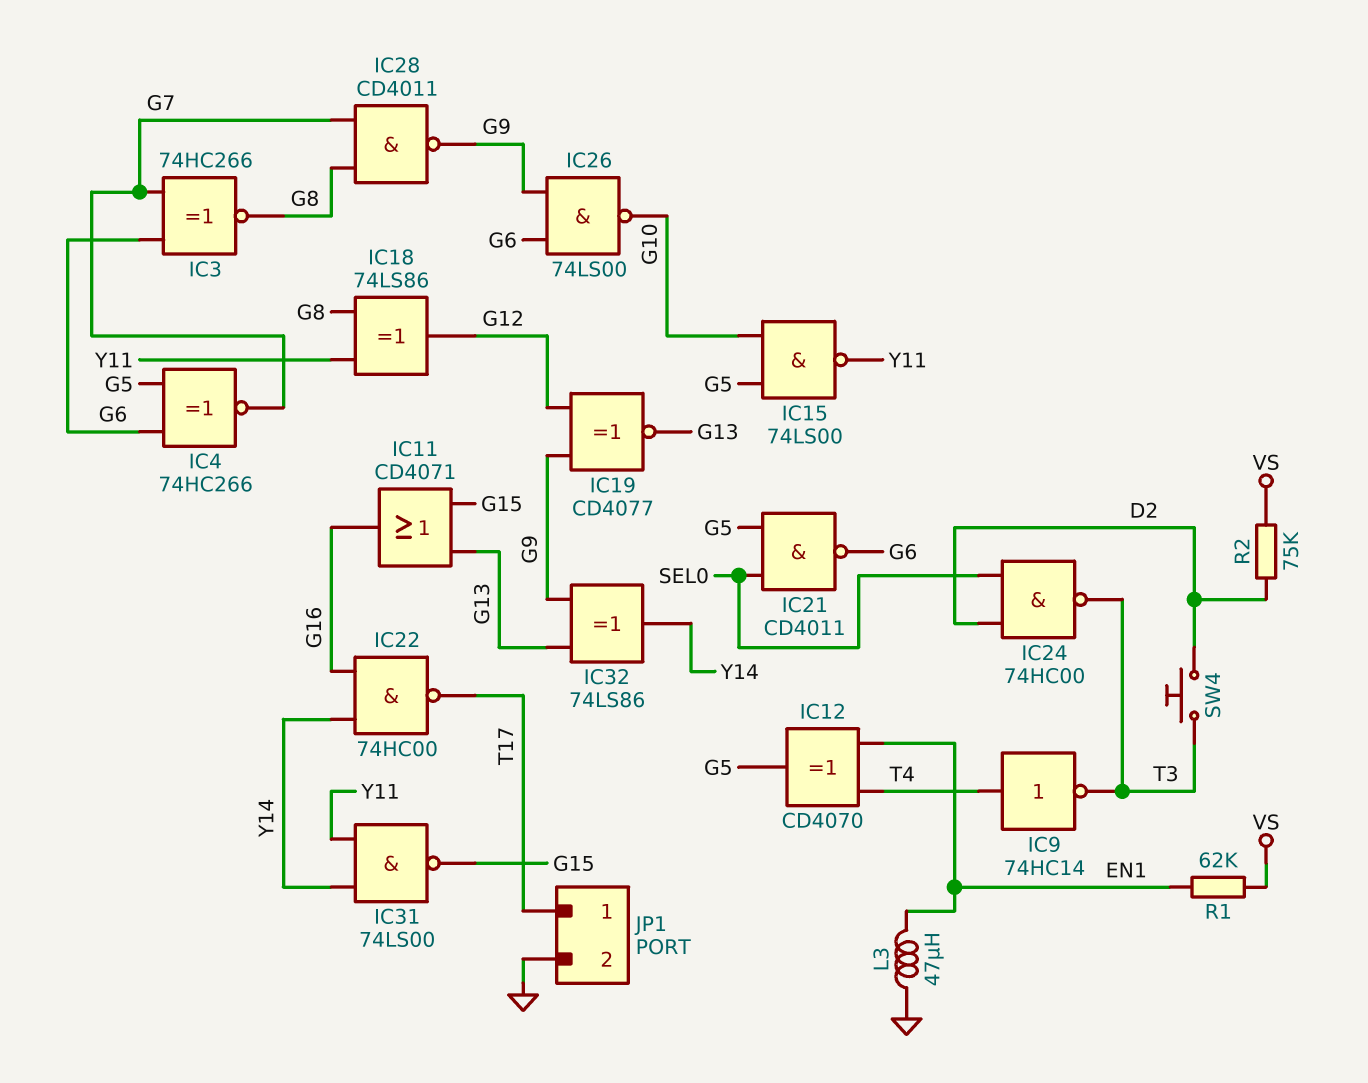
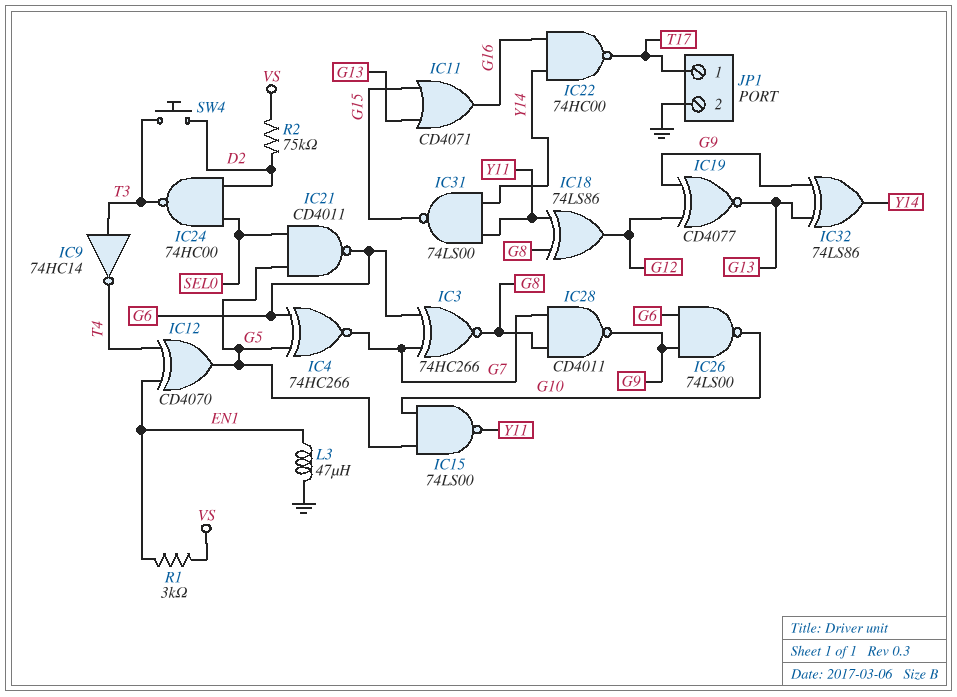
IC9: NOT 74HC14 (in T4, out T3) -> NOT 74HC14 (in T3, out T4)
R1: 62k (EN1, VS) -> 3k (EN1, VS)

